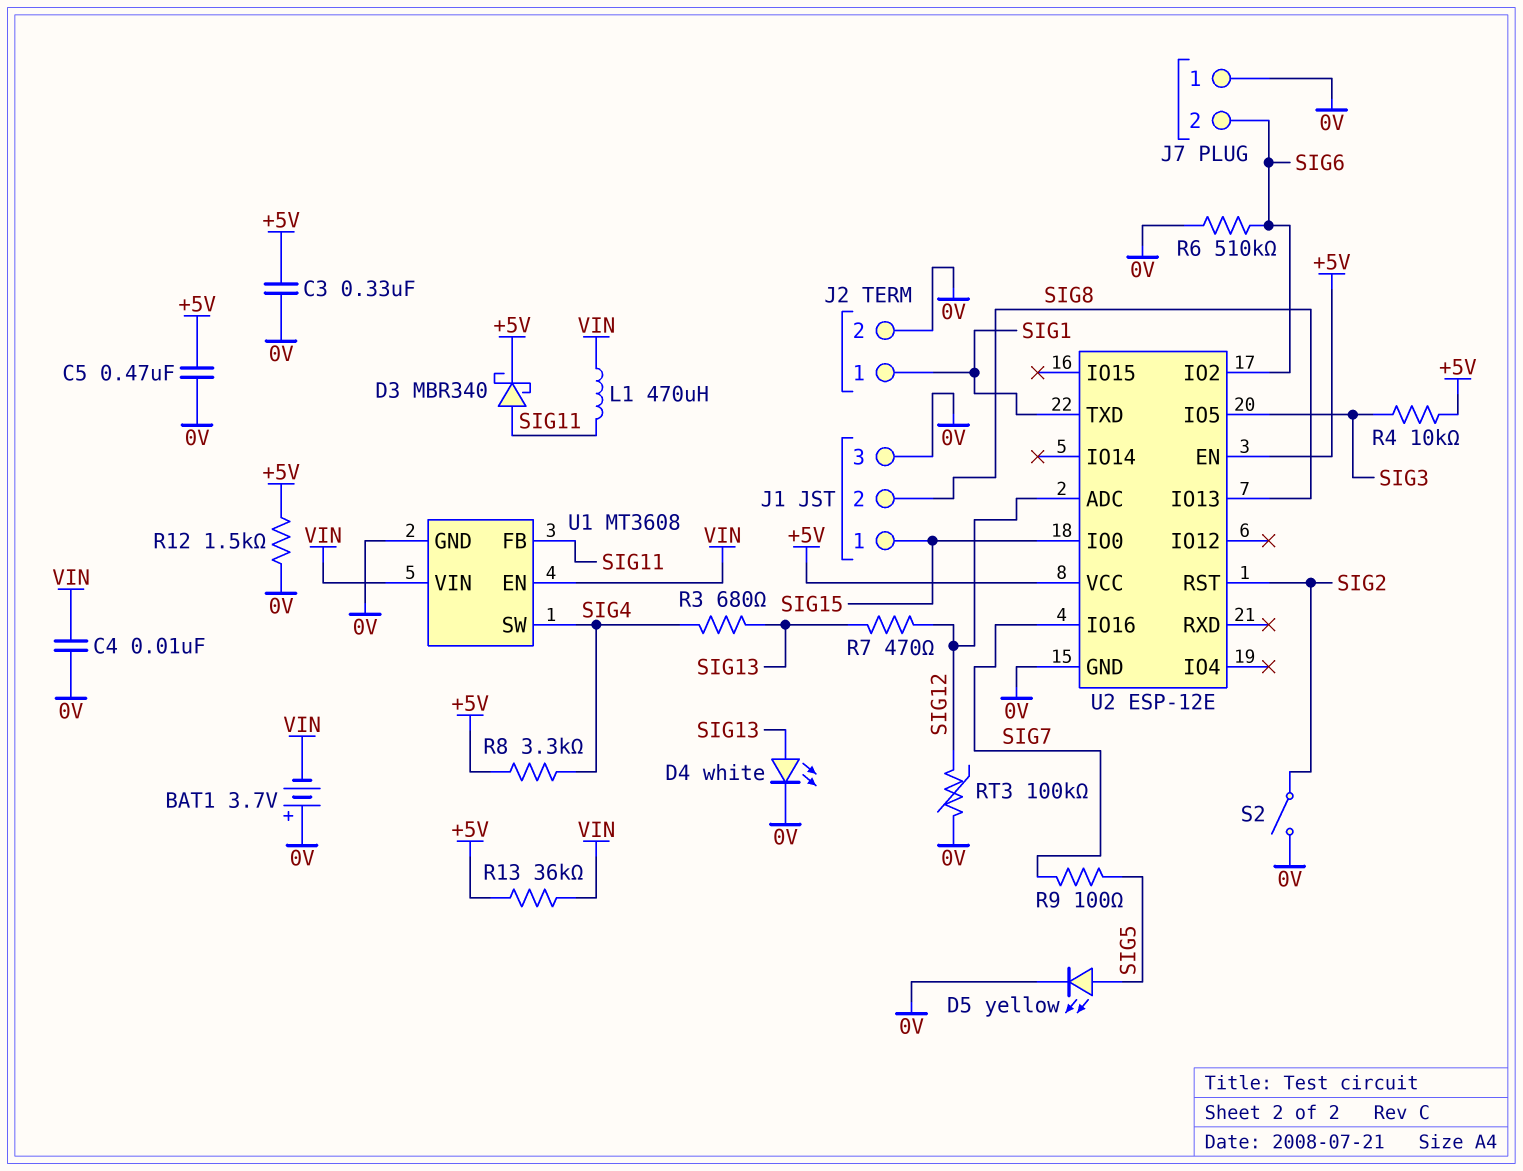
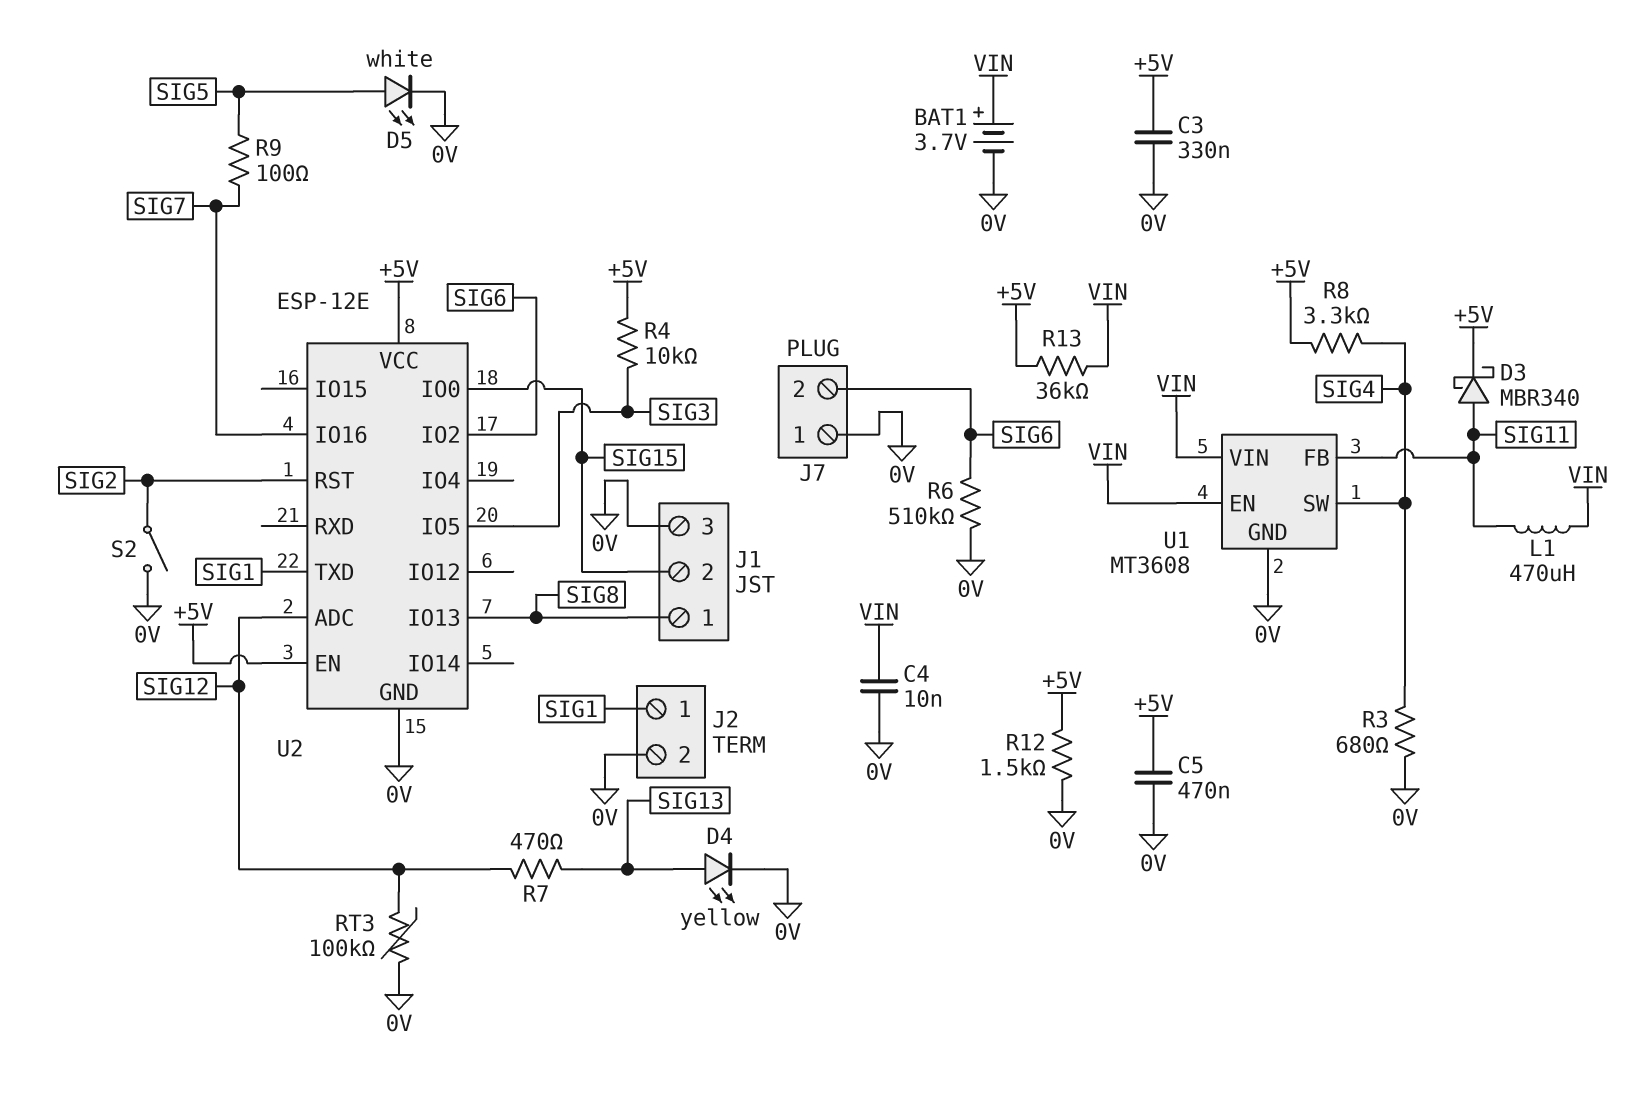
BAT1: 3.7V (plus 0V, minus VIN) -> 3.7V (plus VIN, minus 0V)
D4: LED white (A SIG13, K 0V) -> LED yellow (A SIG13, K 0V)
D5: LED yellow (A SIG5, K 0V) -> LED white (A SIG5, K 0V)
J1 pin 1: SIG15 -> SIG8
J1 pin 2: SIG8 -> SIG15
R3: 680 (SIG4, SIG13) -> 680 (0V, SIG4)

